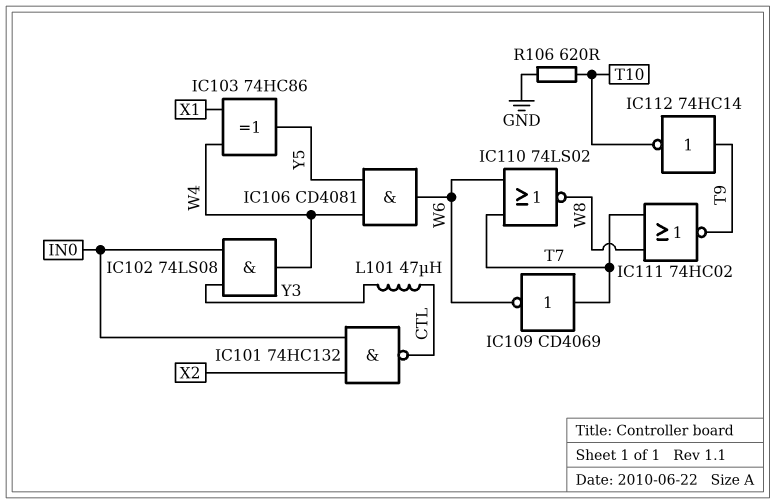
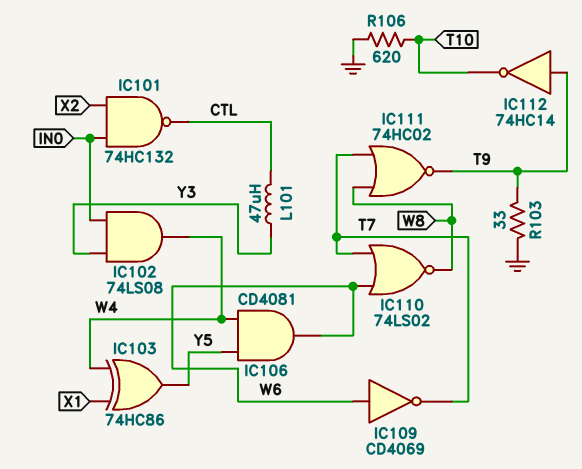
IC109: NOT CD4069 (in T7, out W6) -> NOT CD4069 (in W6, out T7)
R103: none -> 33 (GND, T9)

